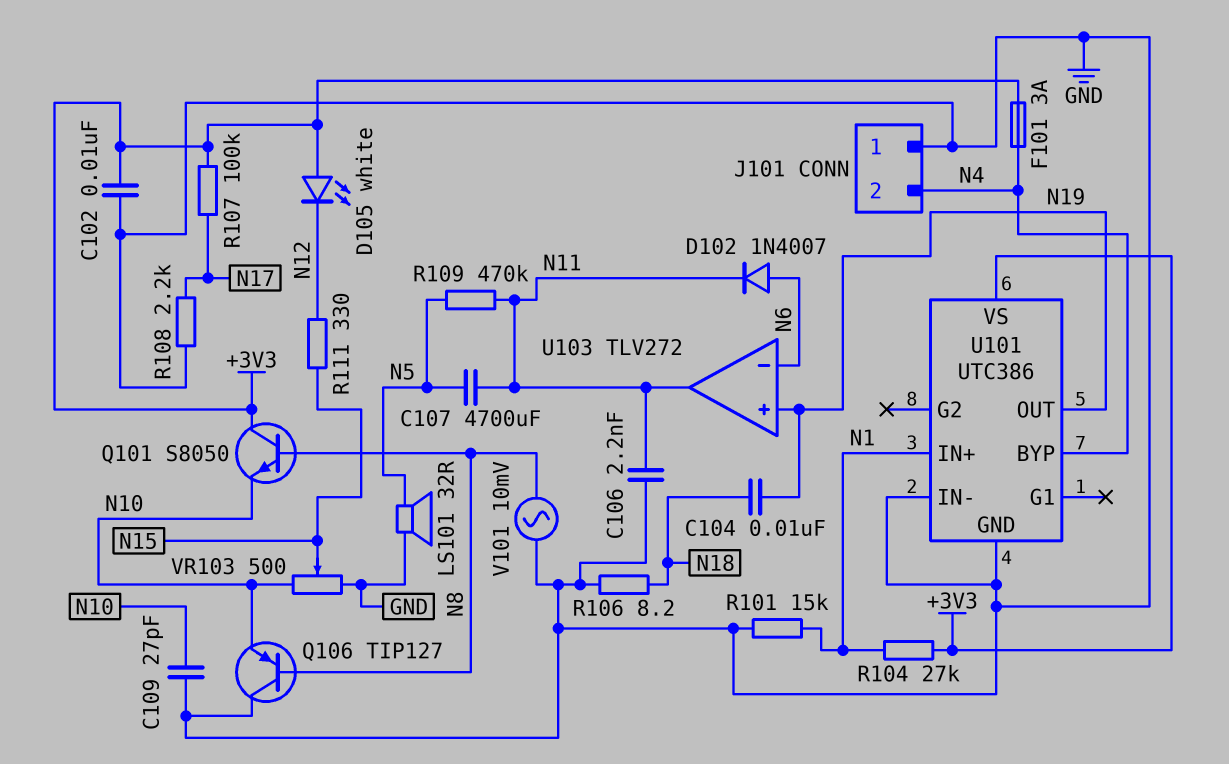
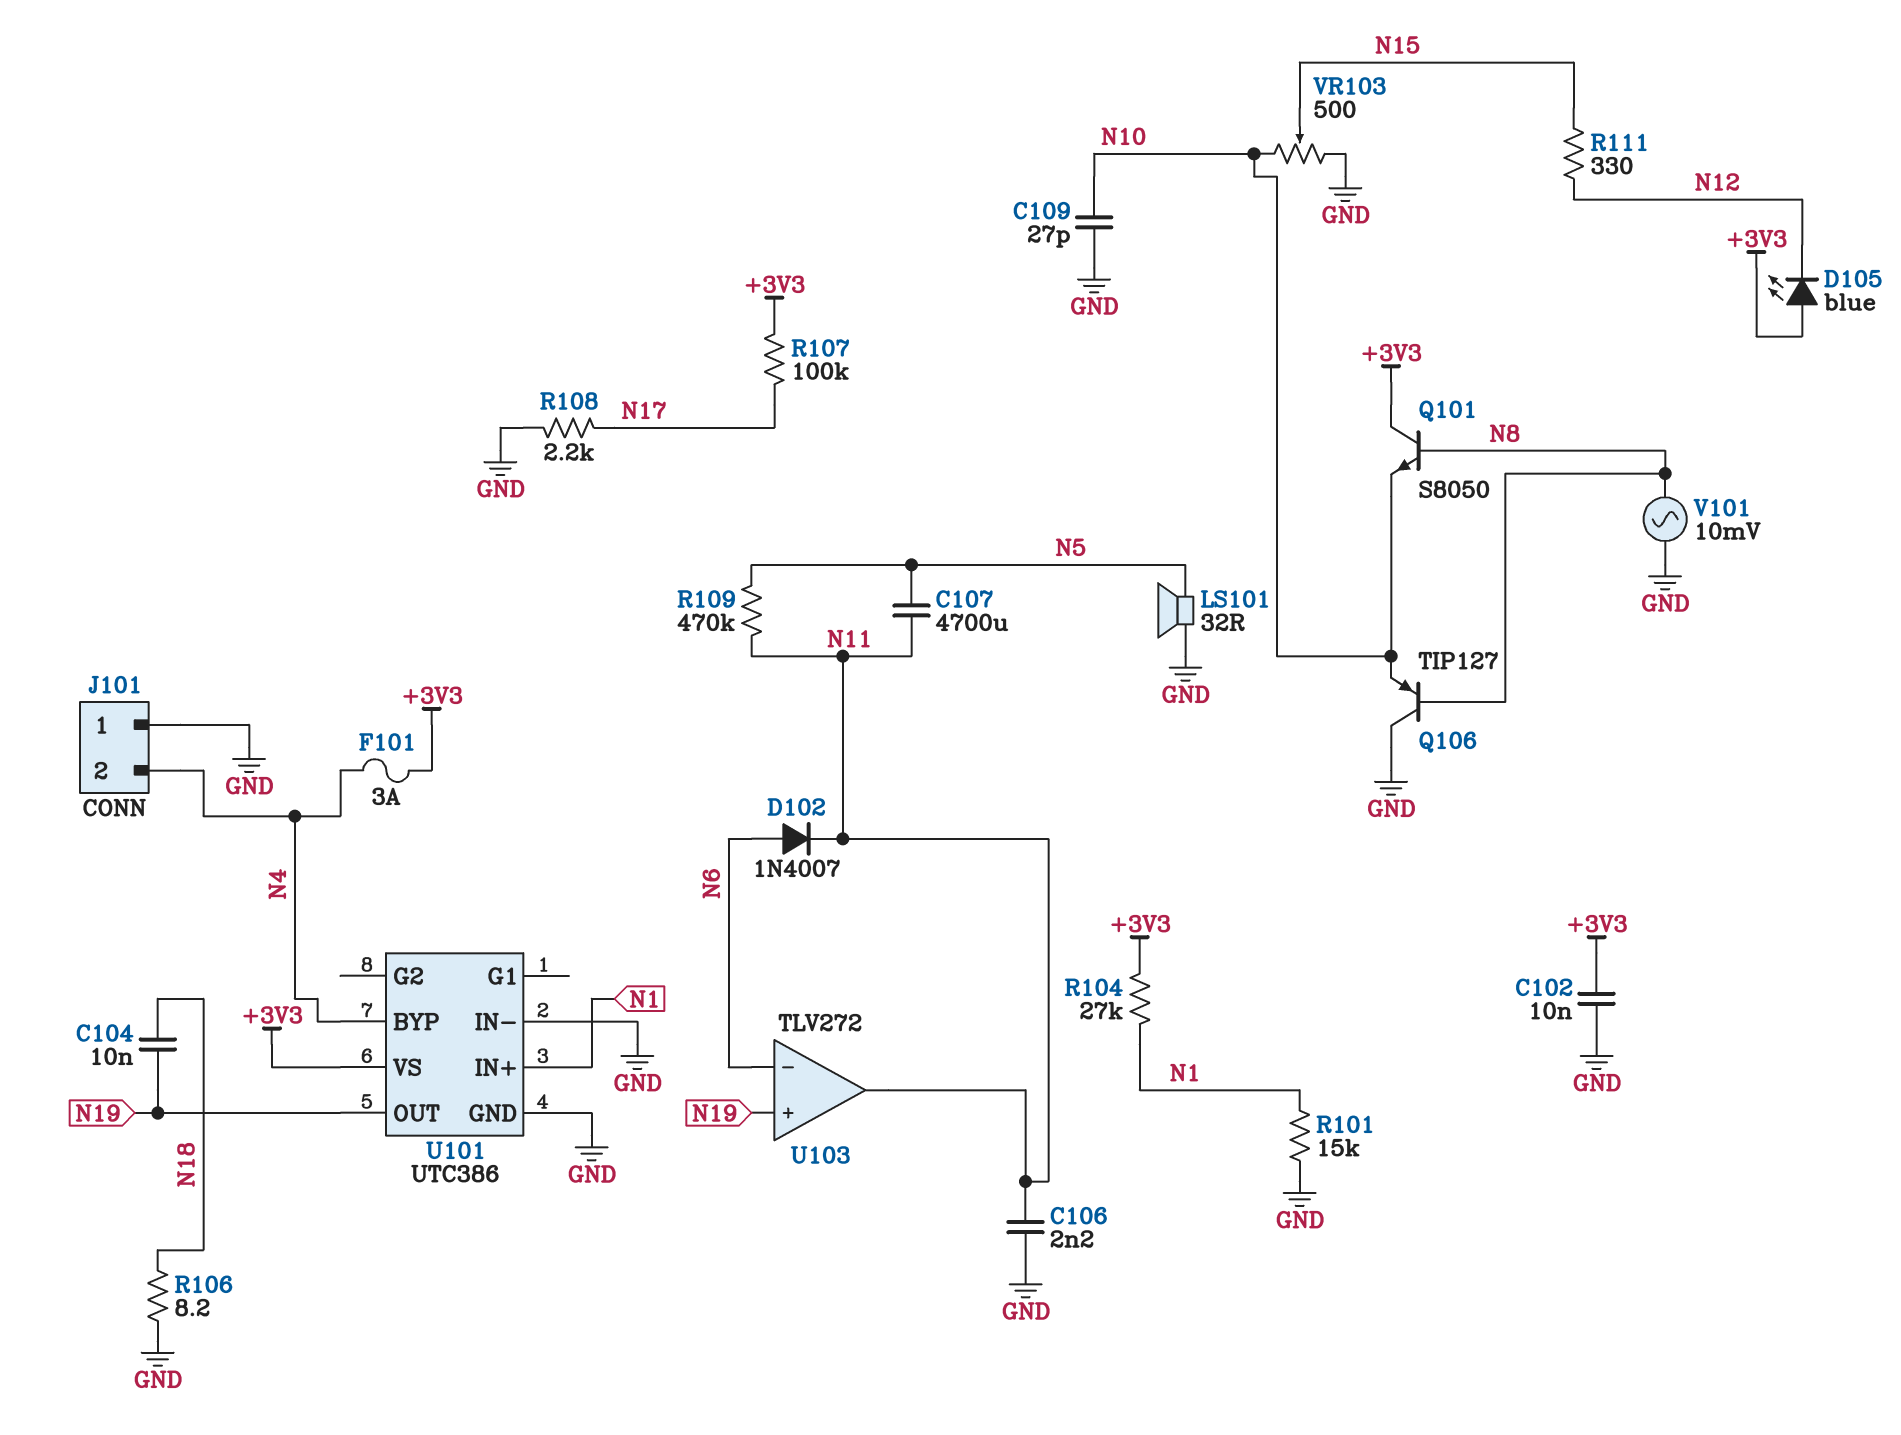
D105: LED white (A +3V3, K N12) -> LED blue (A +3V3, K N12)

